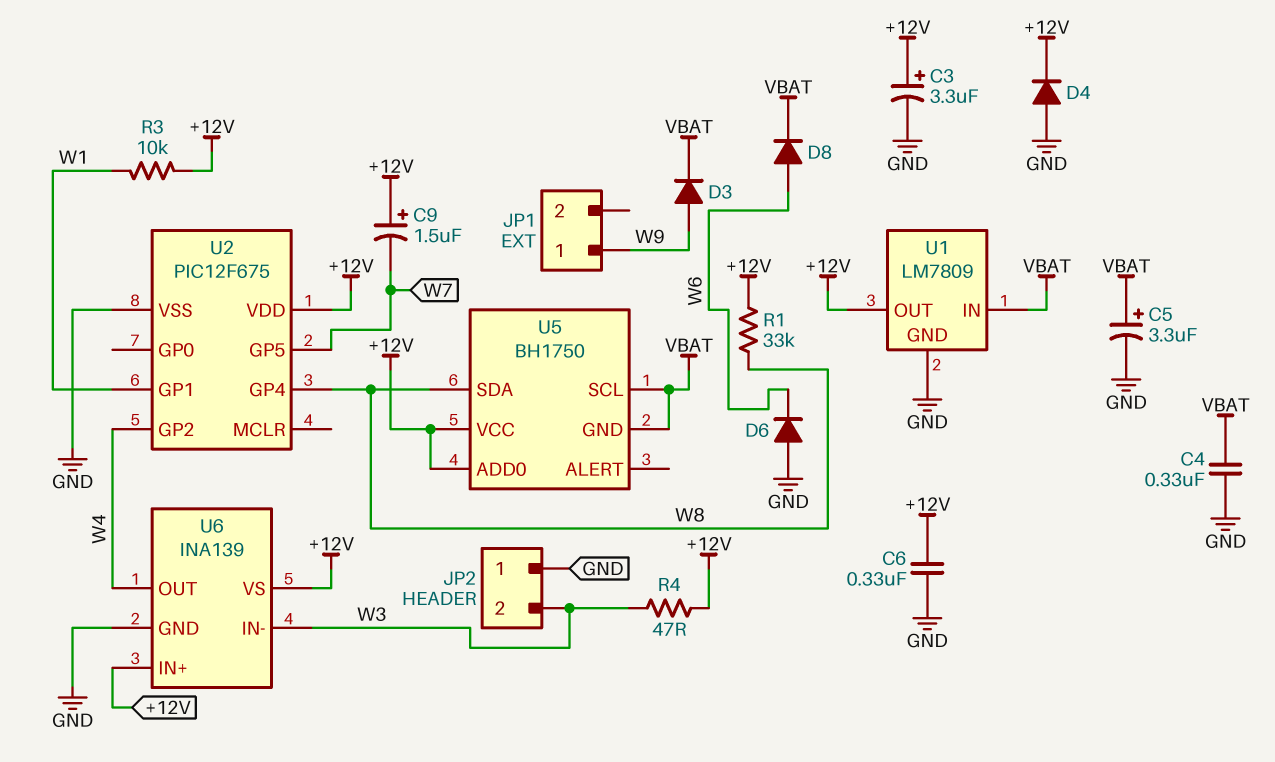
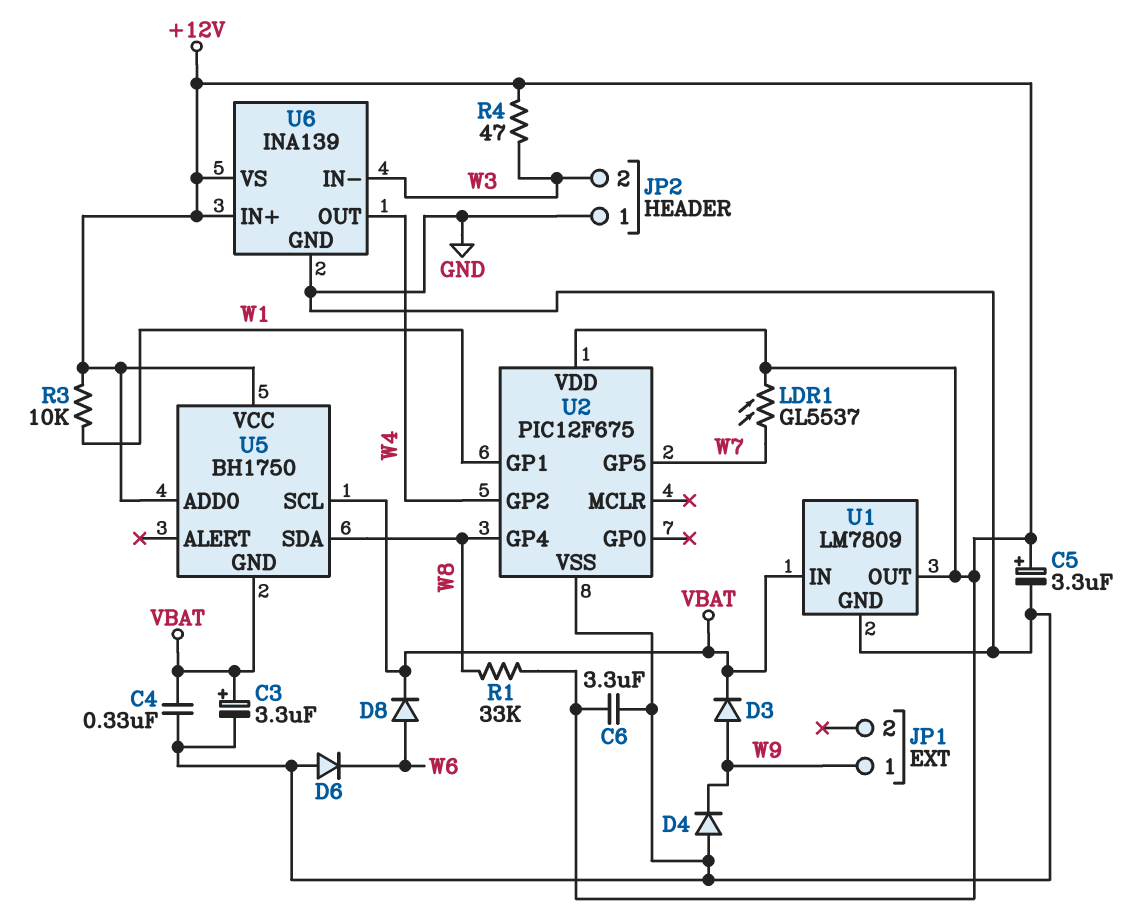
C3: 3.3uF (plus +12V, minus GND) -> 3.3uF (plus VBAT, minus GND)
C5: 3.3uF (plus VBAT, minus GND) -> 3.3uF (plus +12V, minus GND)
C6: 330nF (+12V, GND) -> 3.3uF (+12V, GND)
C9: 1.5uF (plus +12V, minus W7) -> none
D4: diode (A GND, K +12V) -> diode (A GND, K W9)
LDR1: none -> GL5537 (+12V, W7)

